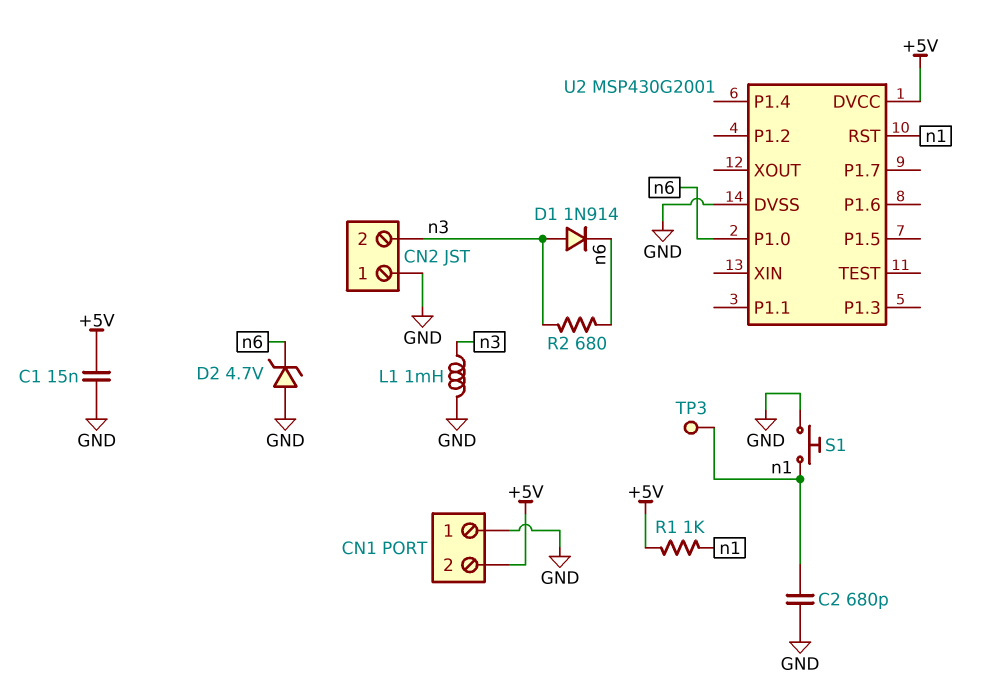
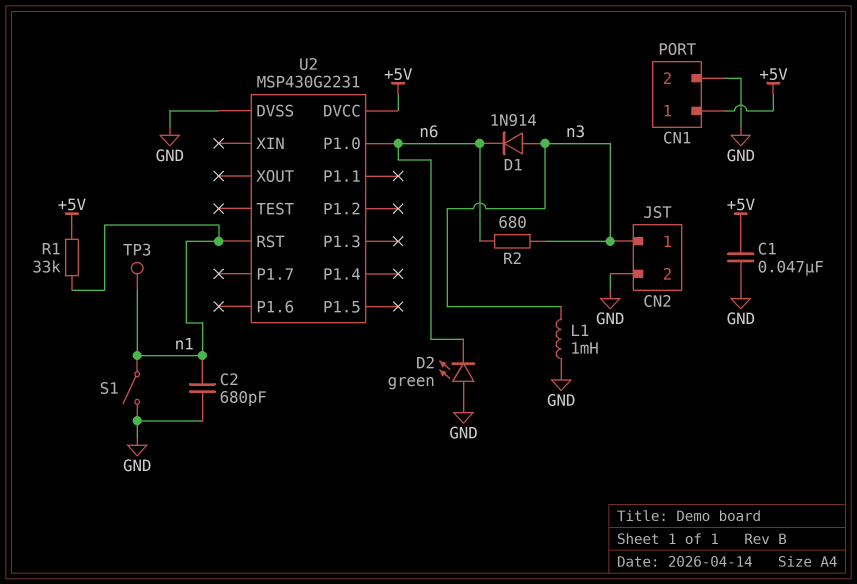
C1: 15nF (+5V, GND) -> 47nF (+5V, GND)
CN1 pin 1: GND -> +5V
CN1 pin 2: +5V -> GND
CN2 pin 1: GND -> n3
CN2 pin 2: n3 -> GND
D2: zener 4.7V (A GND, K n6) -> LED green (A GND, K n6)
R1: 1k (+5V, n1) -> 33k (+5V, n1)
S1: button (GND, n1) -> switch (GND, n1)
U2: MSP430G2001 -> MSP430G2231

